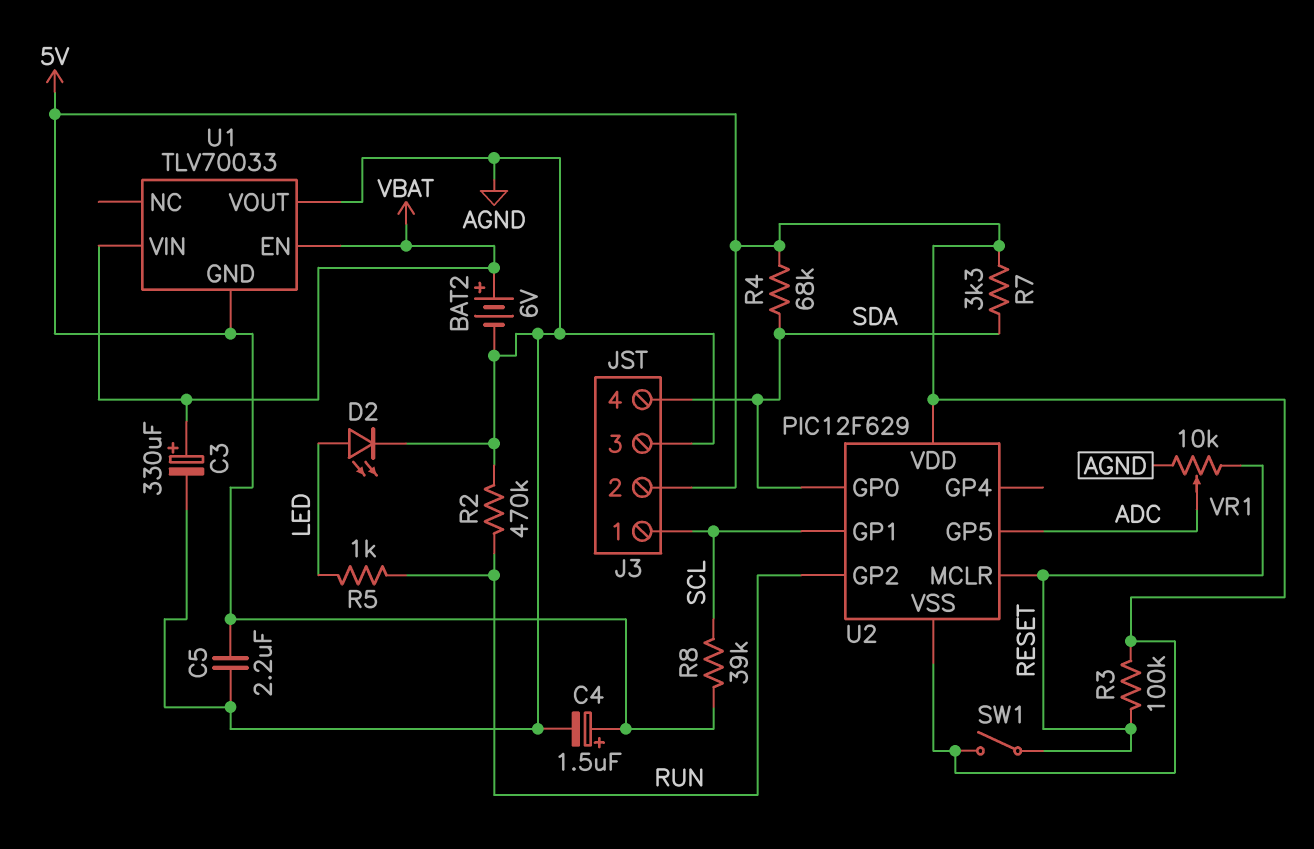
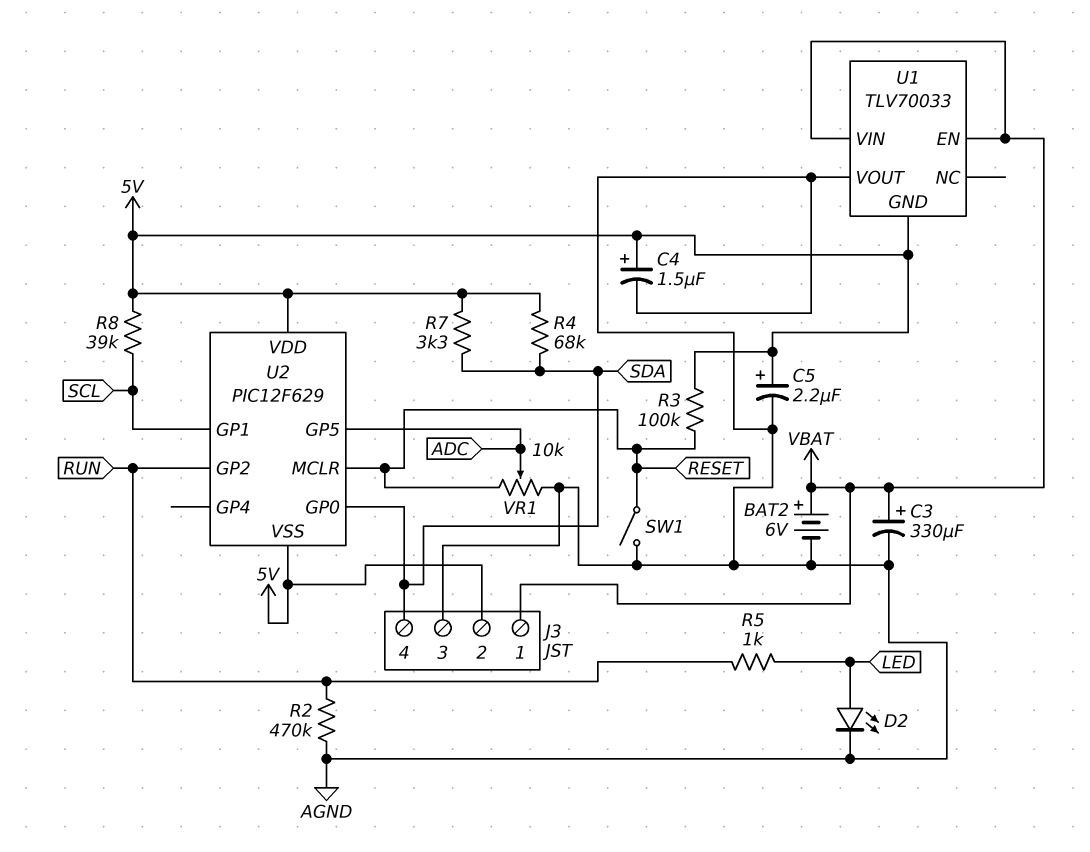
C5: 2.2uF (5V, AGND) -> 2.2uF (plus 5V, minus AGND)
J3 pin 1: SCL -> VBAT
SW1: switch (5V, RESET) -> switch (AGND, RESET)

